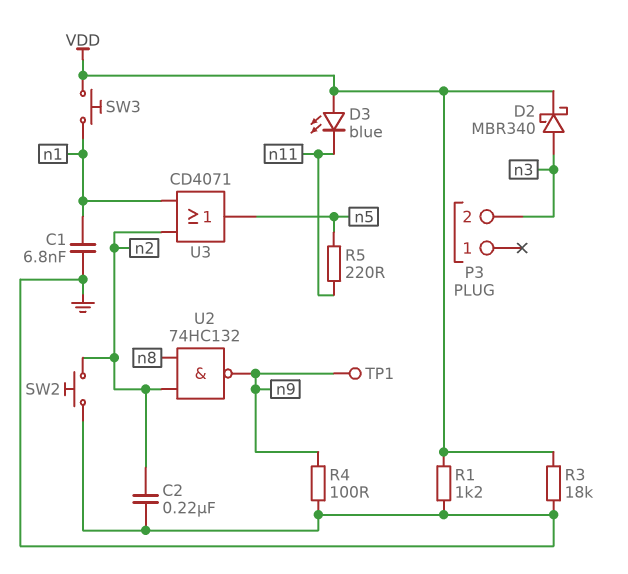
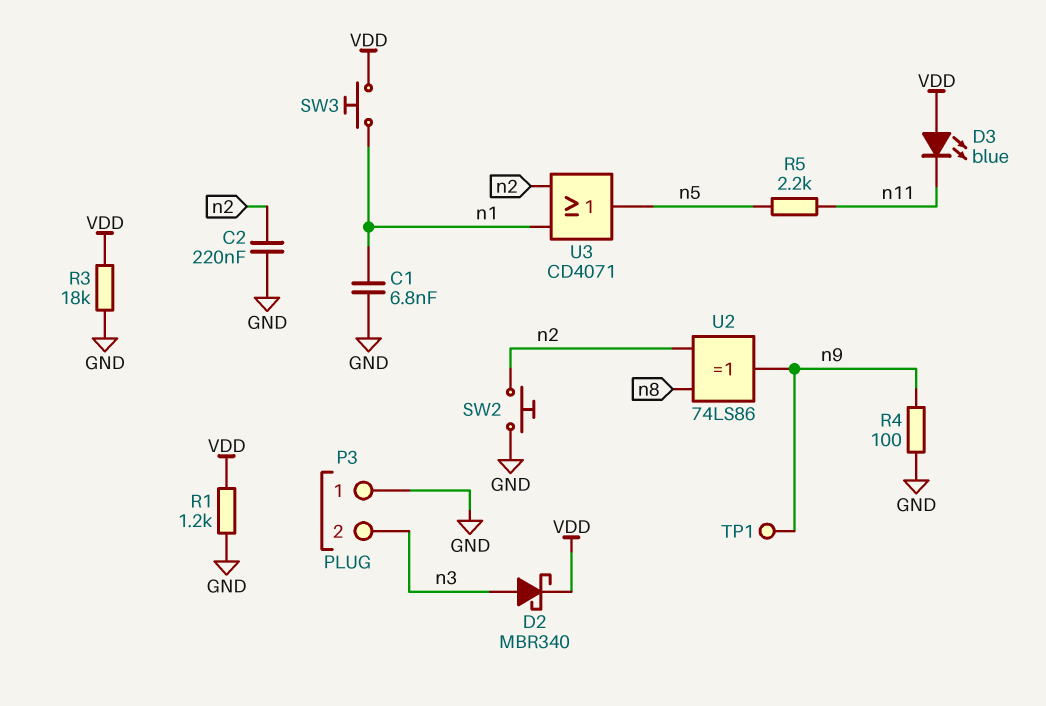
P3 pin 1: none -> GND
R5: 220 (n5, n11) -> 2.2k (n5, n11)
U2: NAND 74HC132 (in n2, in n8, out n9) -> XOR 74LS86 (in n2, in n8, out n9)

